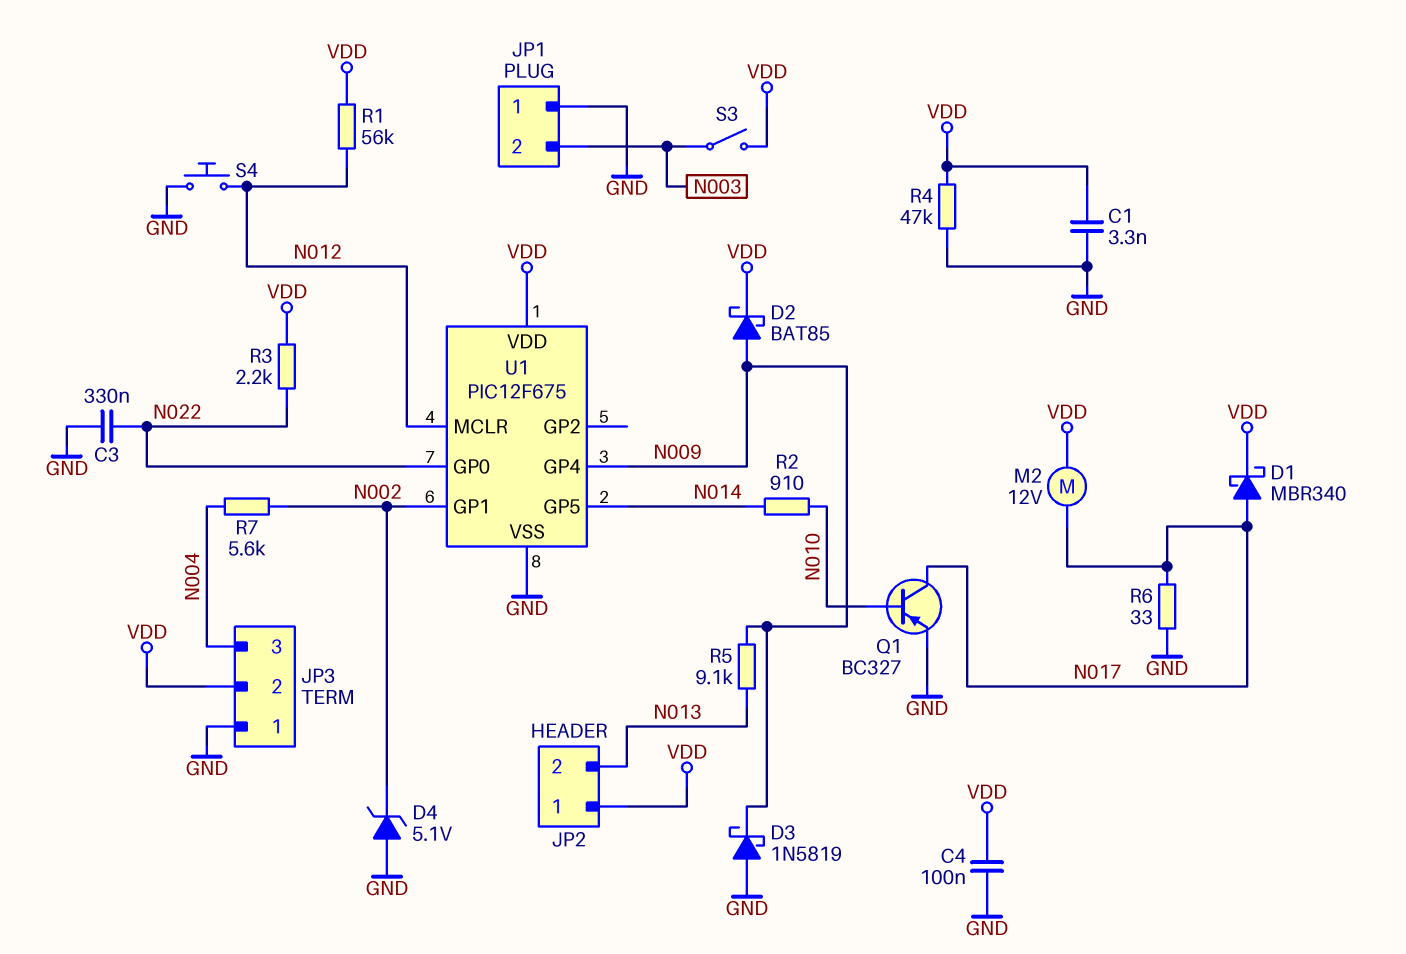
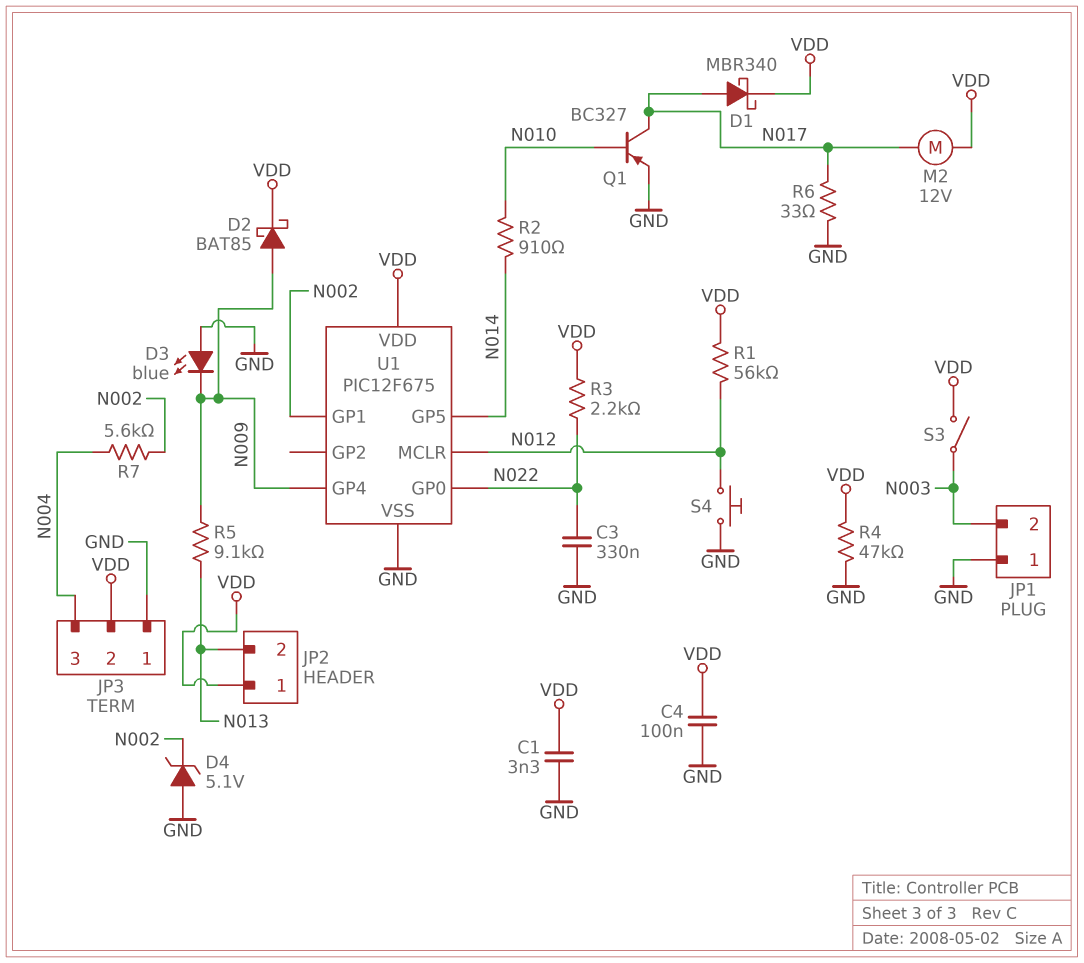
D3: schottky 1N5819 (A GND, K N009) -> LED blue (A GND, K N009)

